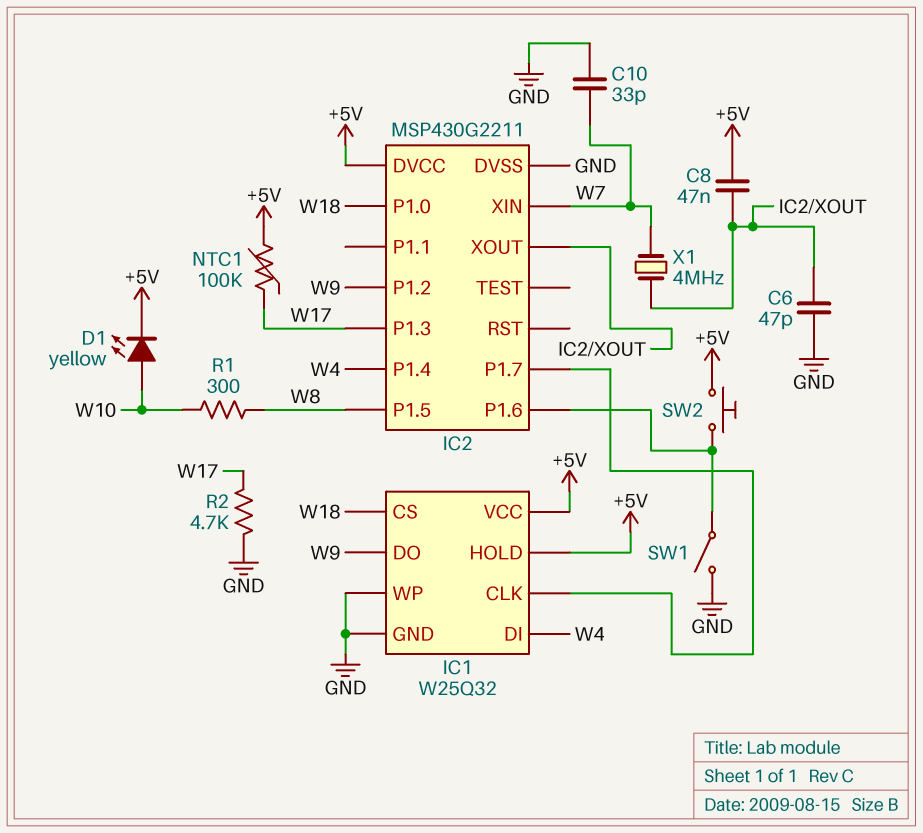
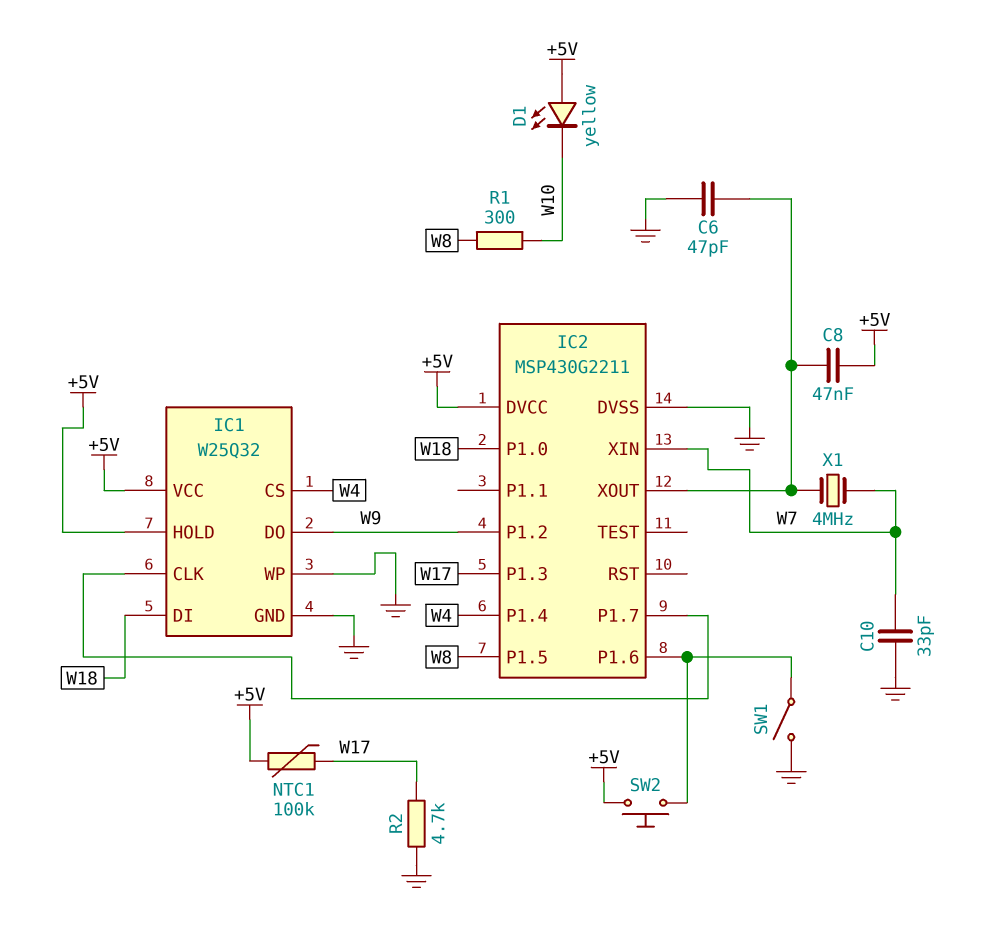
D1: LED yellow (A W10, K +5V) -> LED yellow (A +5V, K W10)
IC1 pin CS: W18 -> W4
IC1 pin DI: W4 -> W18

